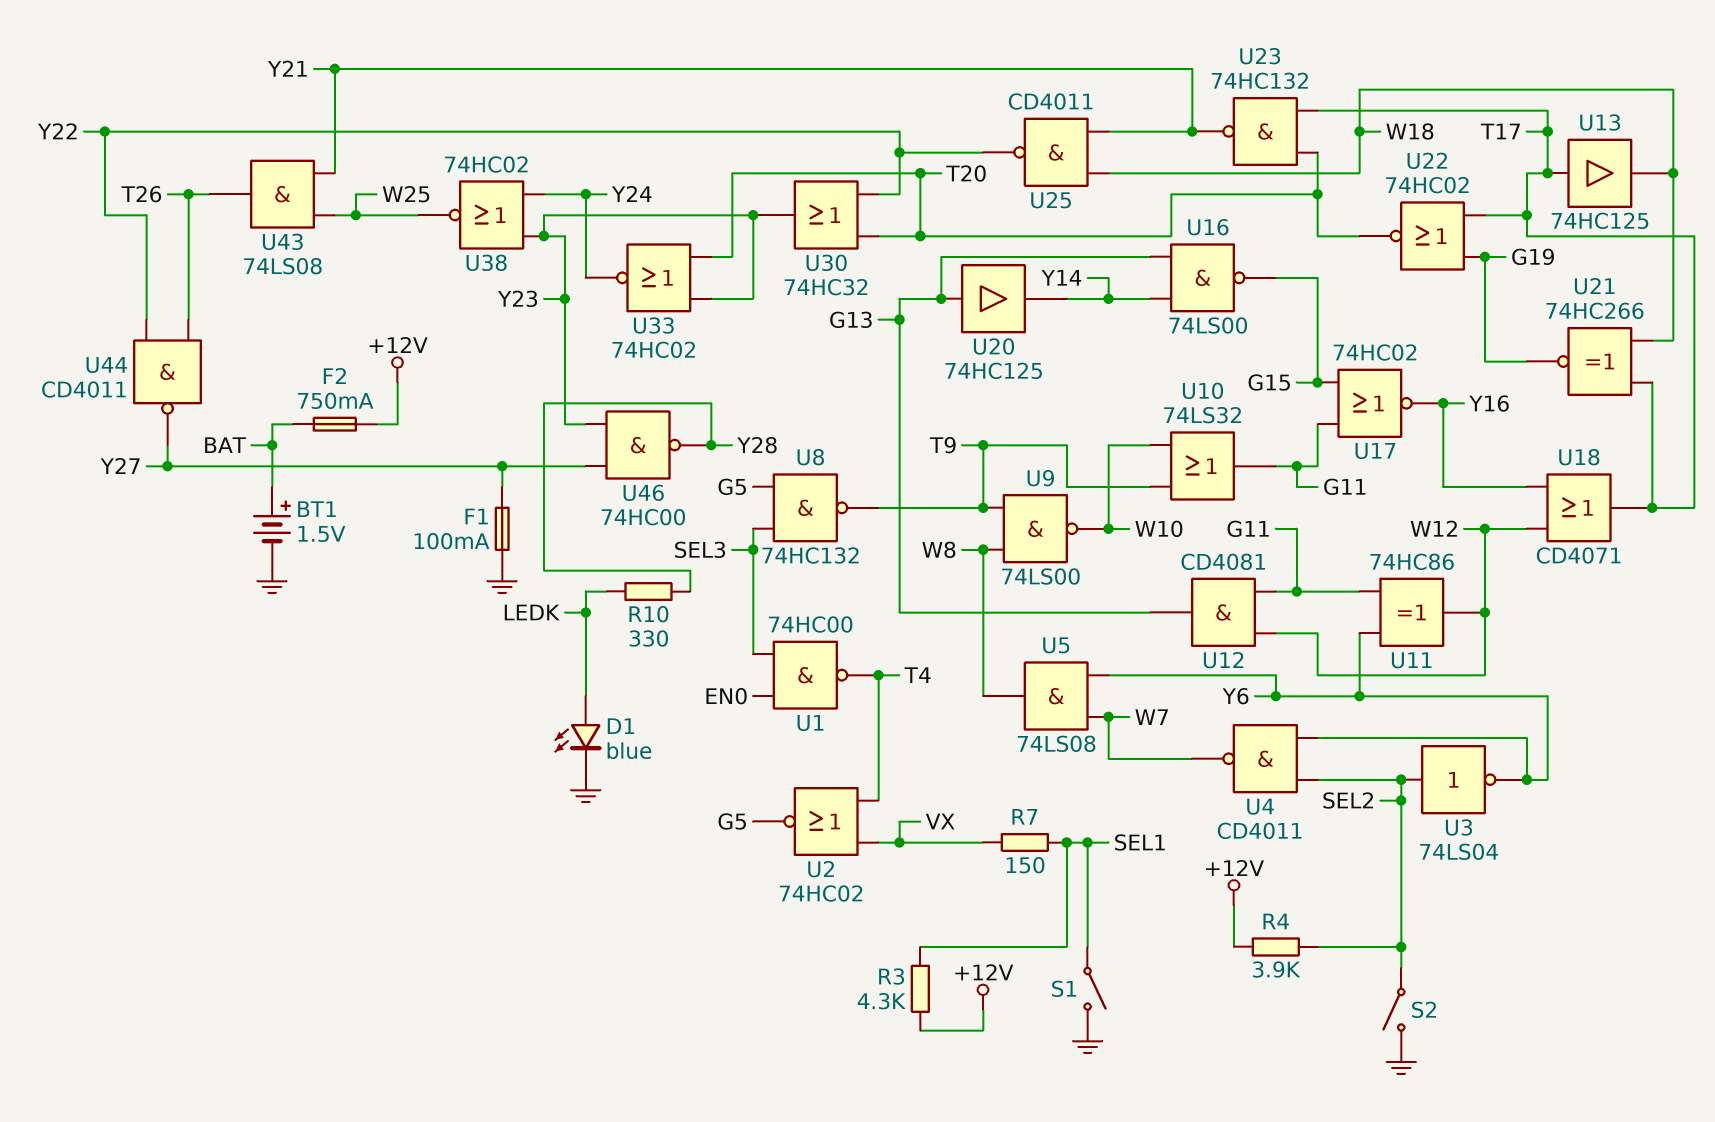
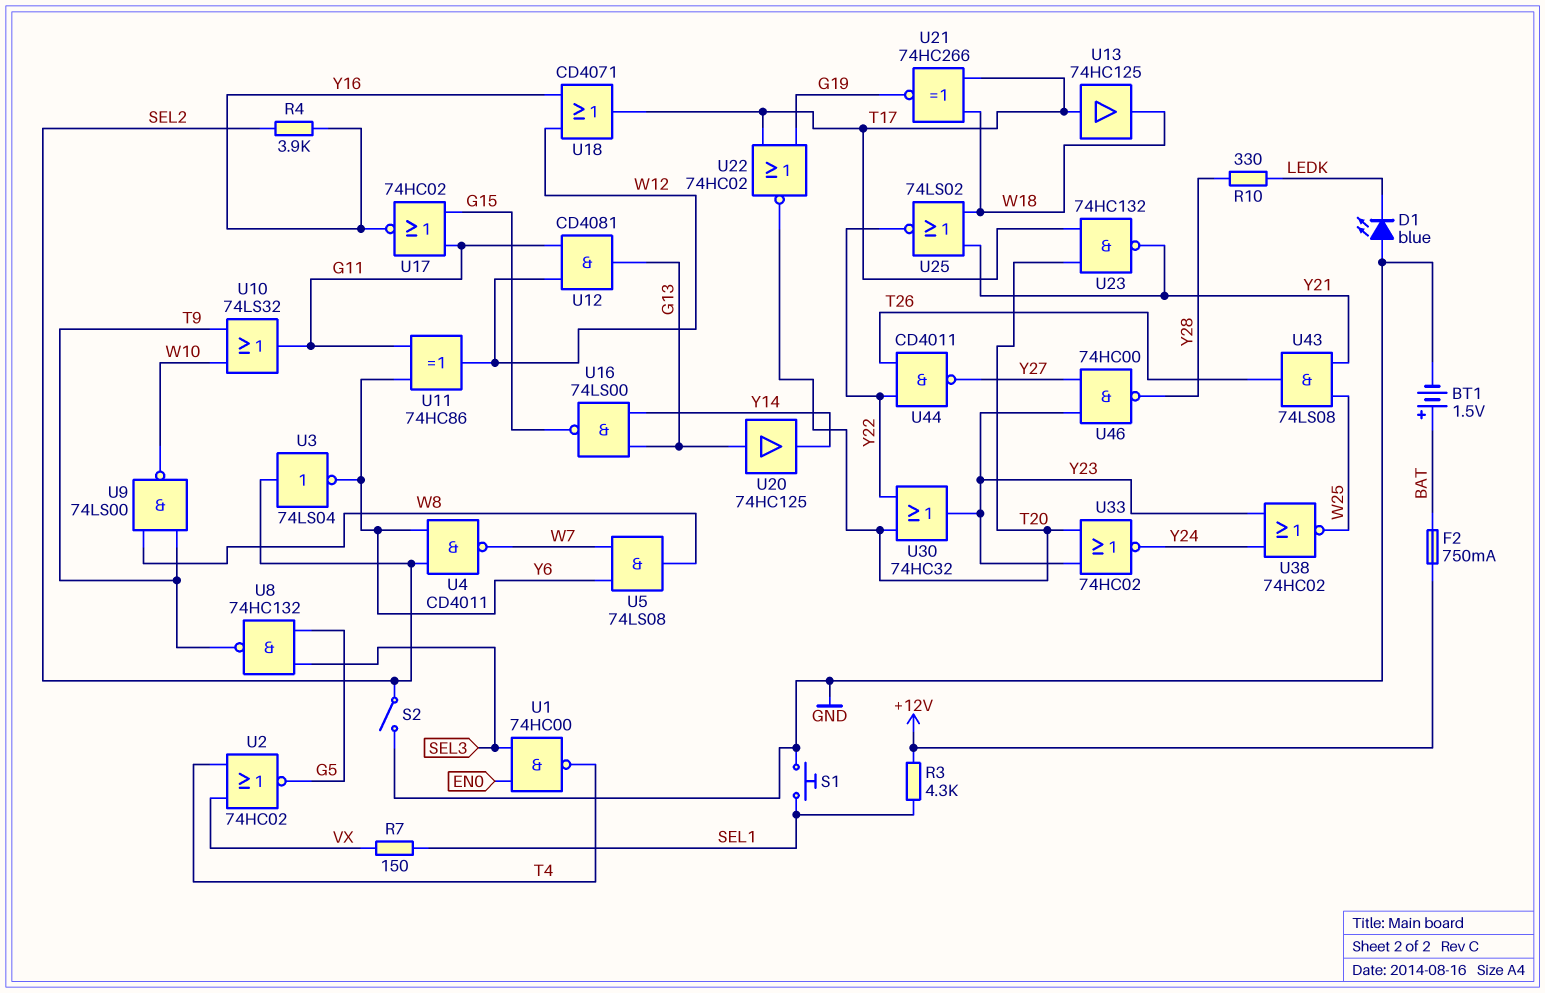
D1: LED blue (A LEDK, K GND) -> LED blue (A GND, K LEDK)
F1: 100mA (GND, Y27) -> none
R4: 3.9k (+12V, SEL2) -> 3.9k (SEL2, Y16)
S1: switch (GND, SEL1) -> button (GND, SEL1)
U25: NAND CD4011 (in W18, in Y21, out Y22) -> NOR 74LS02 (in W18, in Y21, out Y22)

